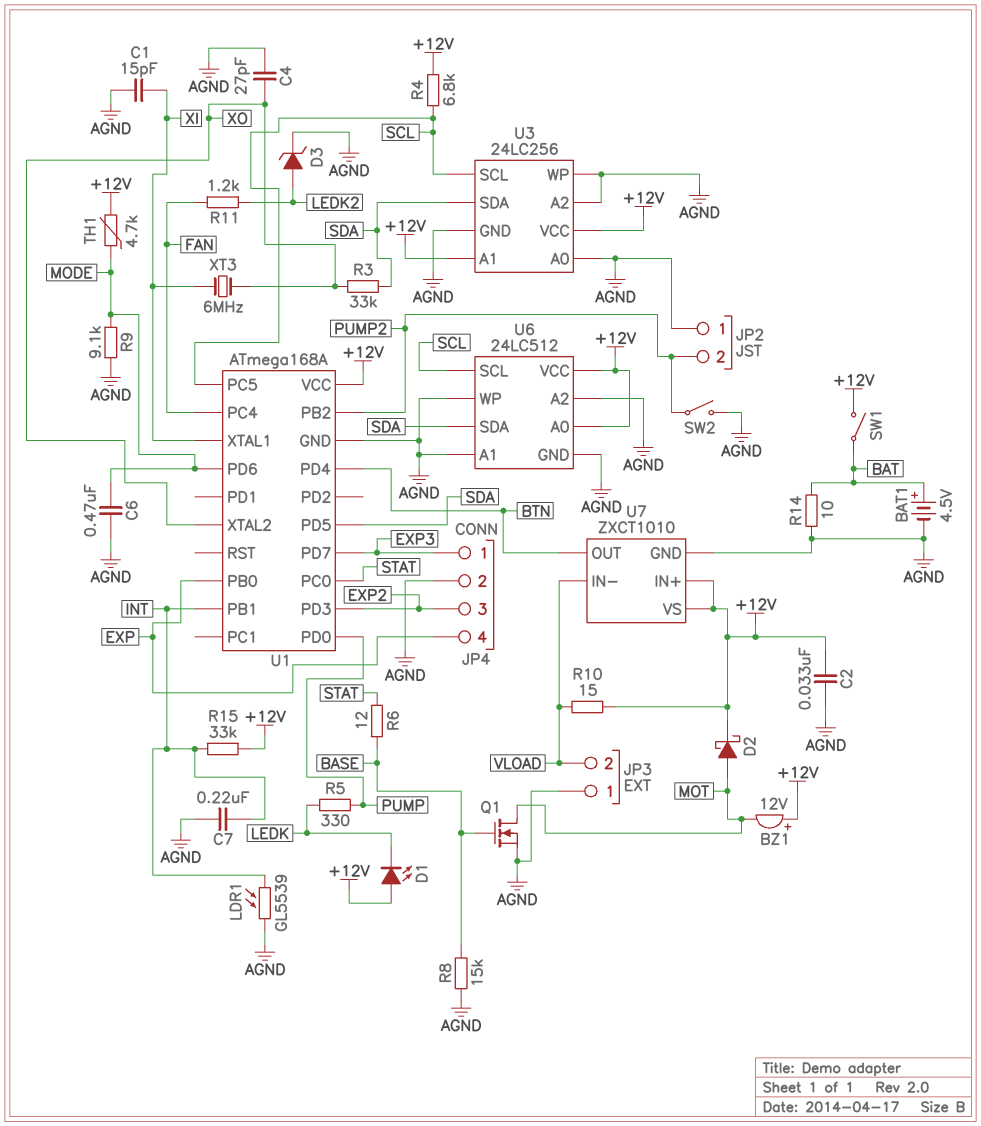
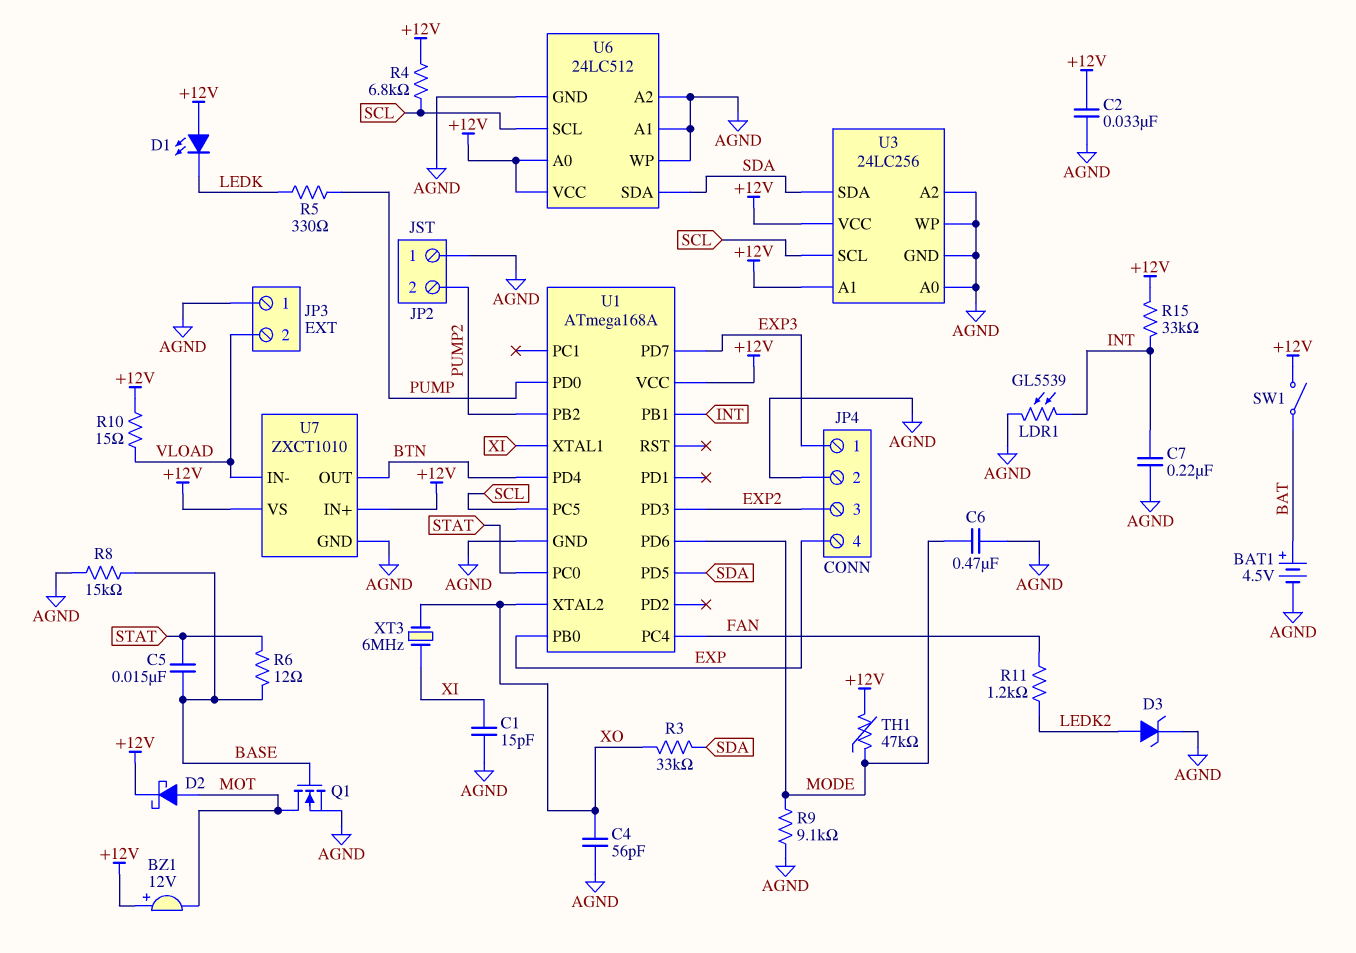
C4: 27pF (AGND, XO) -> 56pF (AGND, XO)
C5: none -> 15nF (BASE, STAT)
R14: 10 (AGND, BAT) -> none
SW2: switch (AGND, PUMP2) -> none
TH1: 4.7k (+12V, MODE) -> 47k (+12V, MODE)

